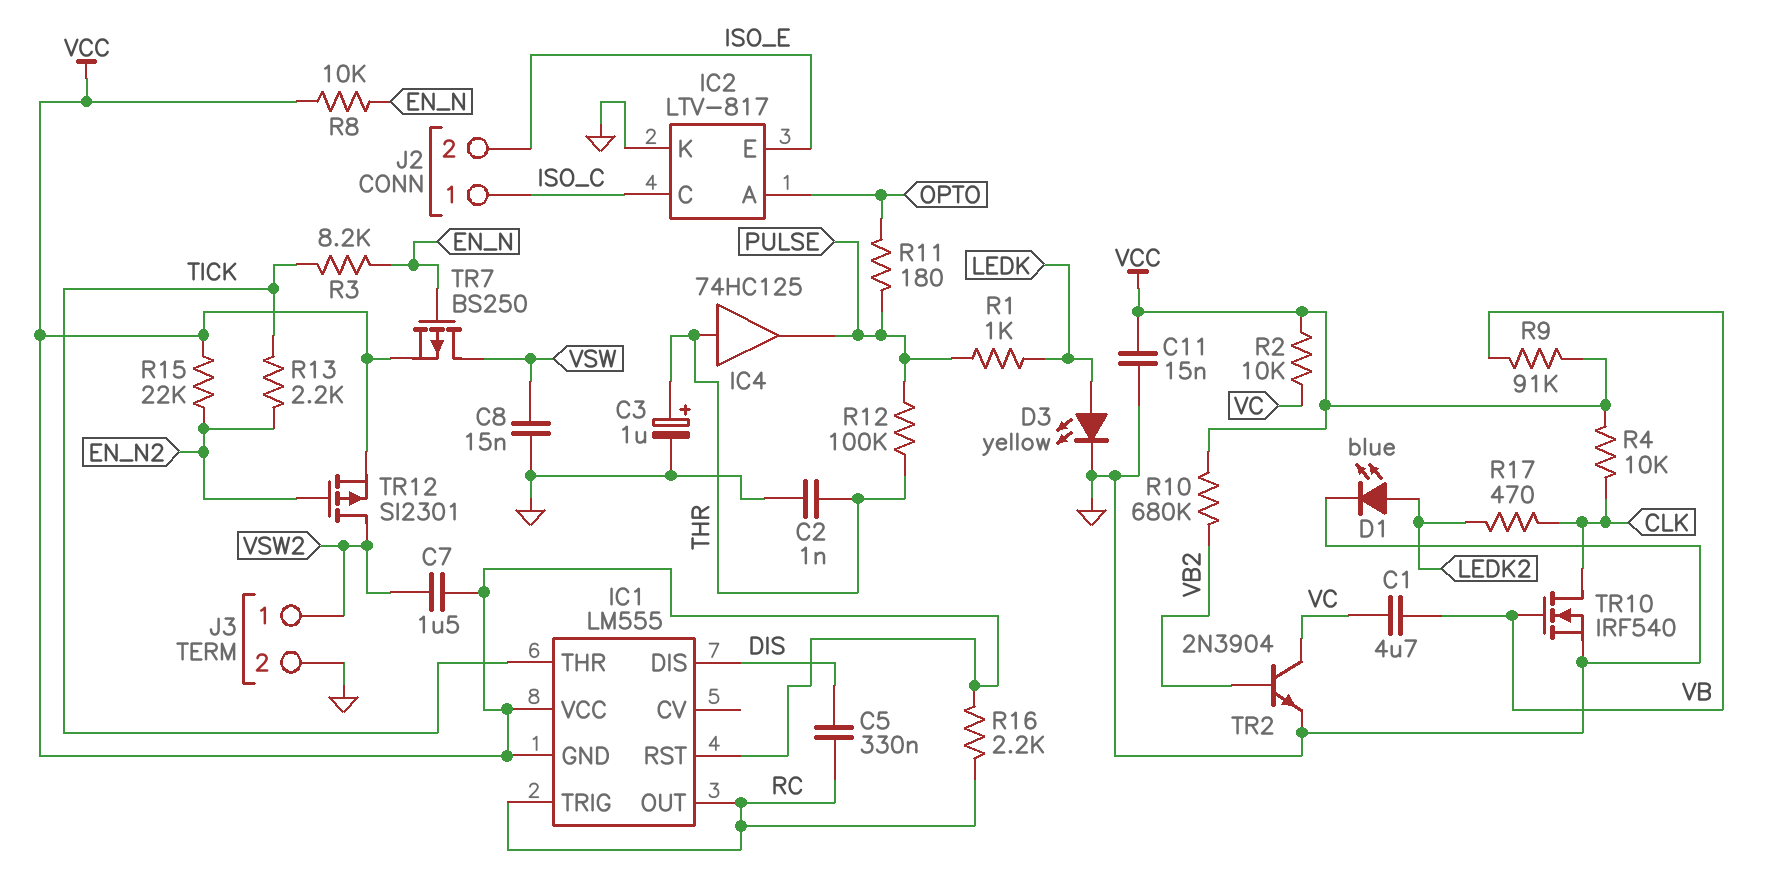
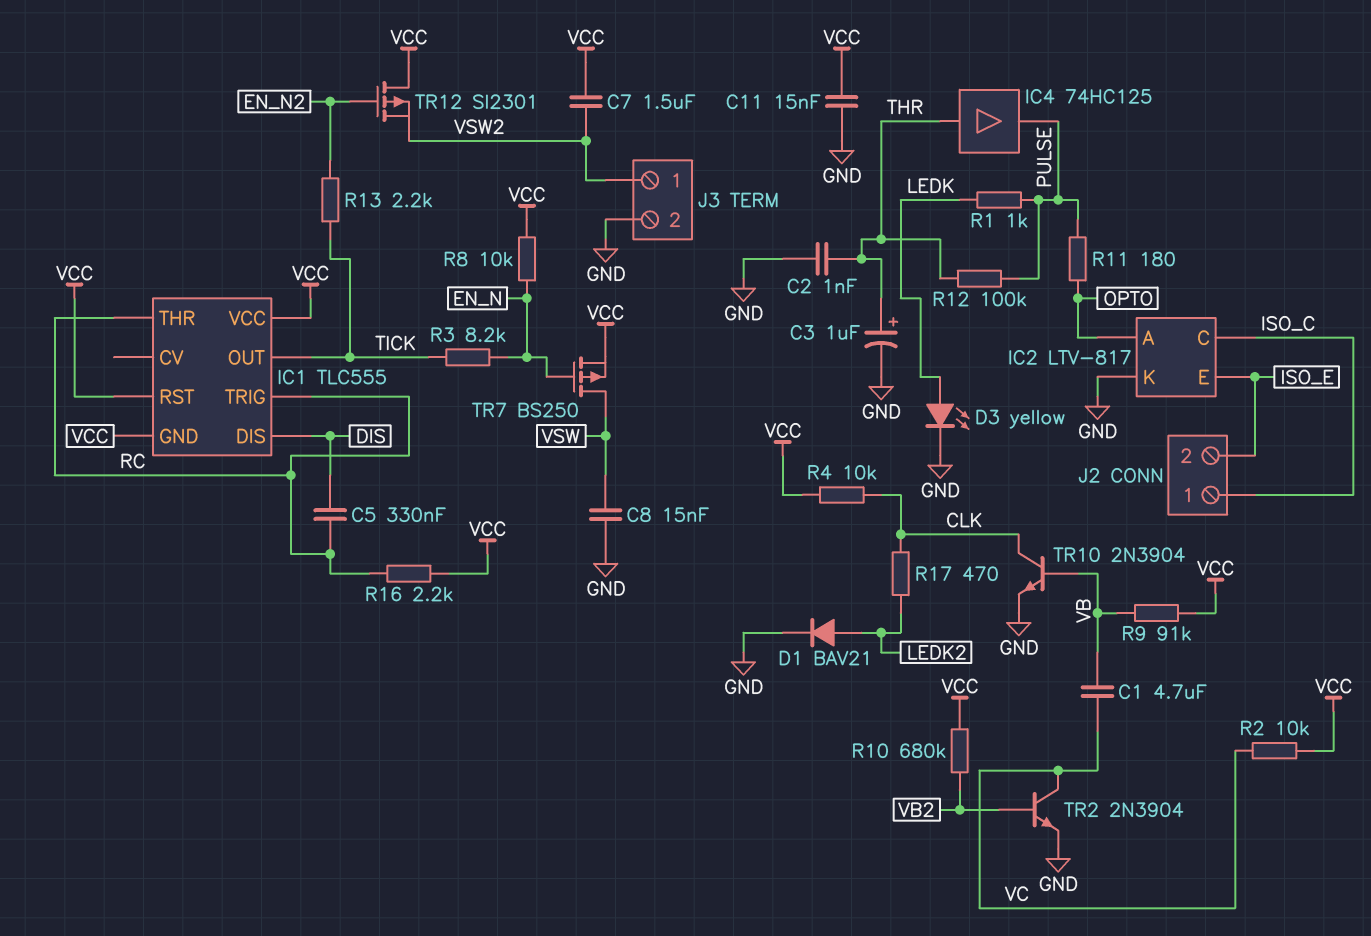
D1: LED blue (A LEDK2, K GND) -> diode BAV21 (A LEDK2, K GND)
IC1: LM555 -> TLC555
IC1 pin OUT: RC -> TICK
IC1 pin THR: TICK -> RC
R15: 22k (EN_N2, VCC) -> none
TR10: NMOS IRF540 (G VB, D CLK, S GND) -> NPN 2N3904 (B VB, C CLK, E GND)
TR12: PMOS SI2301 (G EN_N2, D VSW2, S VCC) -> PMOS SI2301 (G EN_N2, D VCC, S VSW2)

